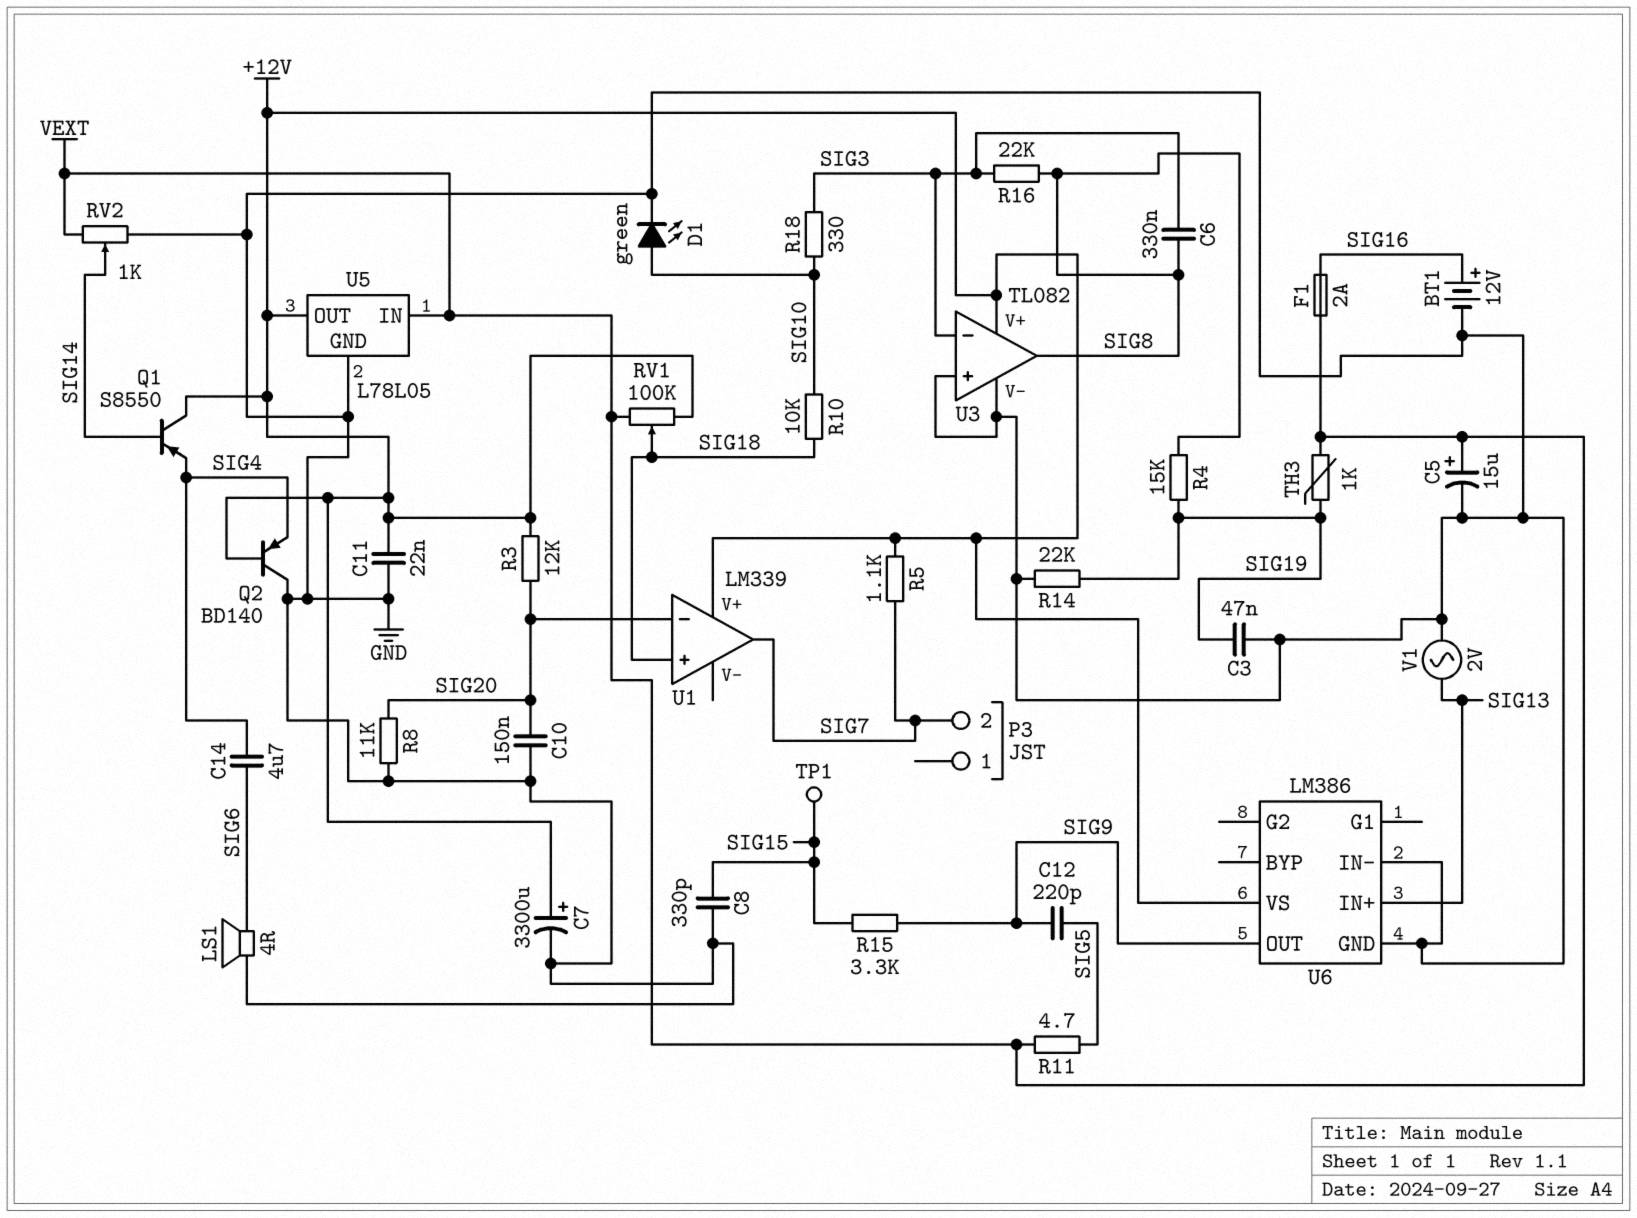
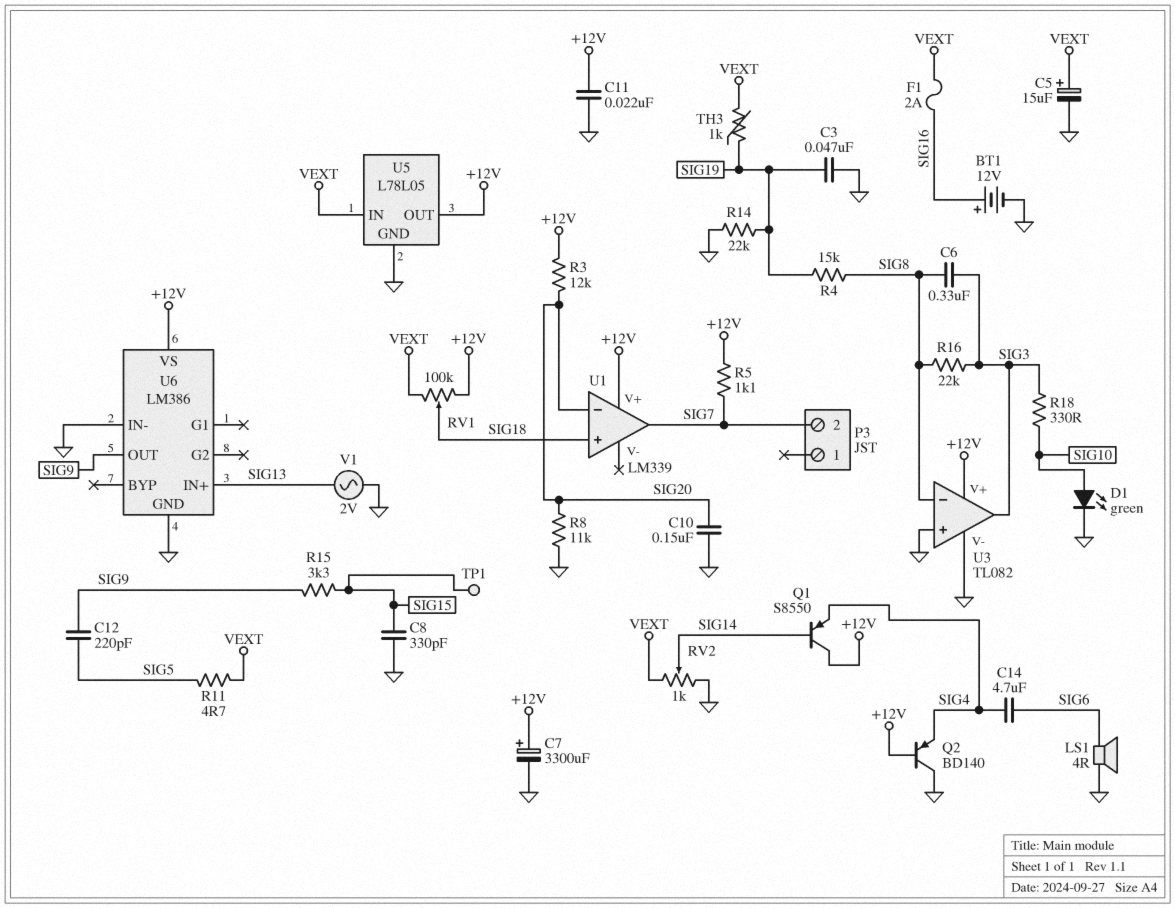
R10: 10k (SIG10, SIG18) -> none
U3 pin in-: SIG3 -> SIG8
U3 pin out: SIG8 -> SIG3

